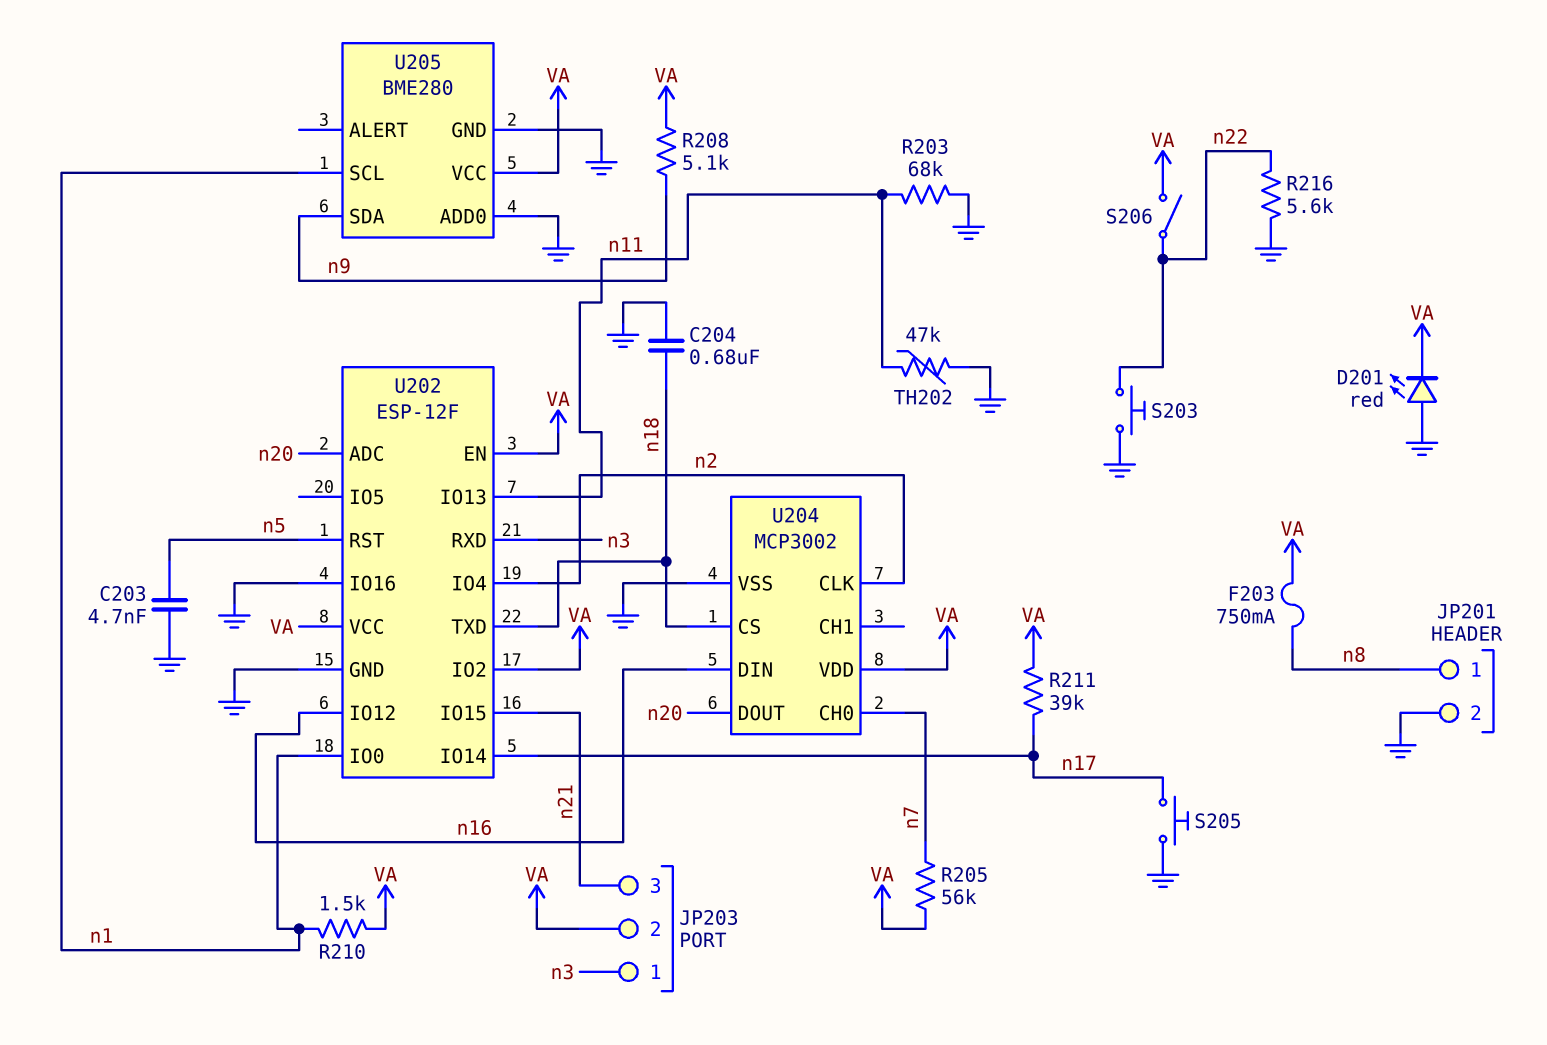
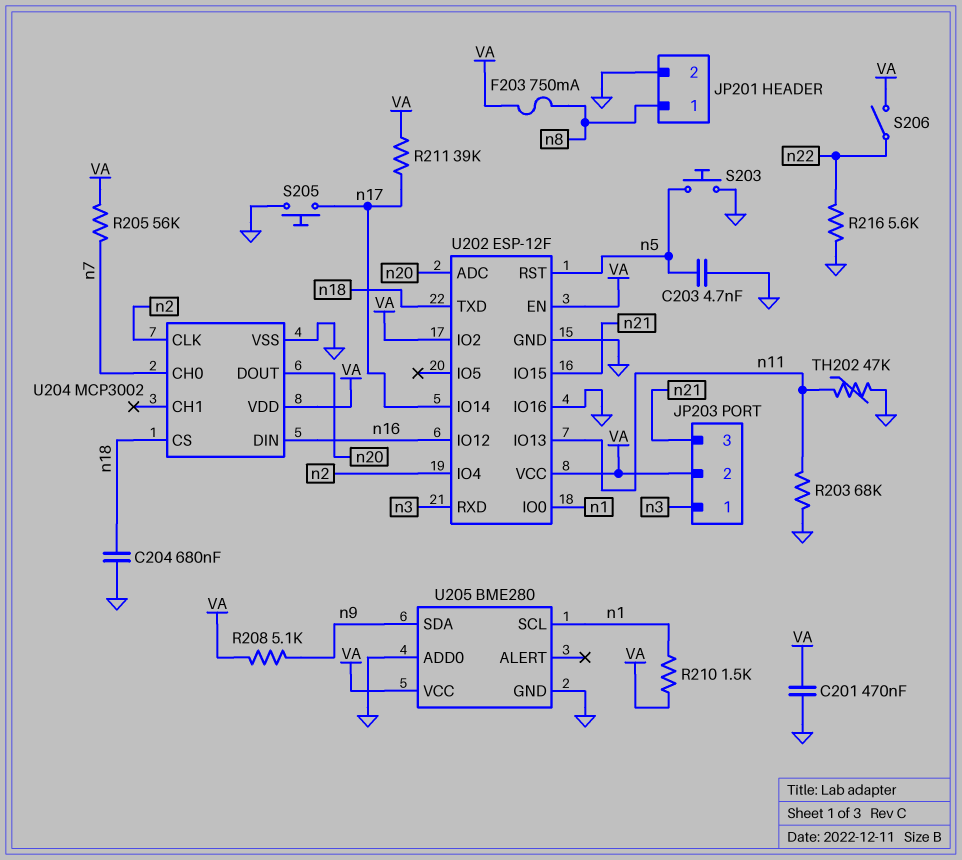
C201: none -> 470nF (GND, VA)
D201: LED red (A GND, K VA) -> none
S203: button (GND, n22) -> button (GND, n5)

